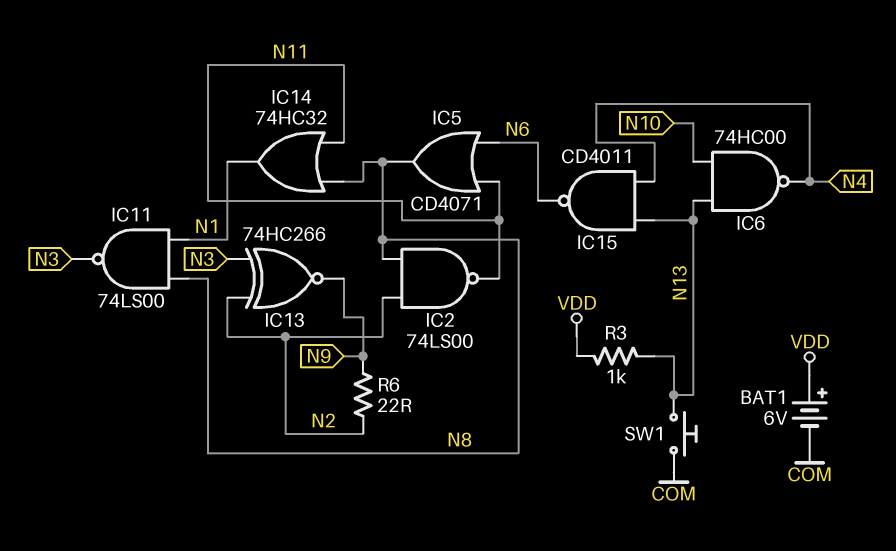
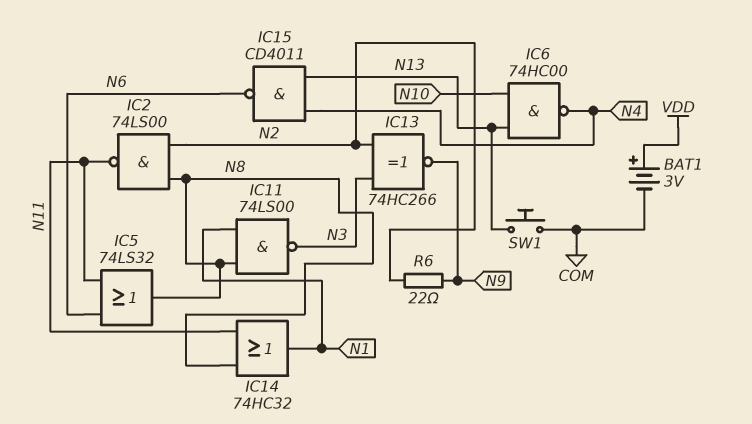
BAT1: 6V (plus VDD, minus COM) -> 3V (plus VDD, minus COM)
IC5: OR CD4071 (in N6, in N11, out N8) -> OR 74LS32 (in N6, in N11, out N8)
R3: 1k (N13, VDD) -> none

